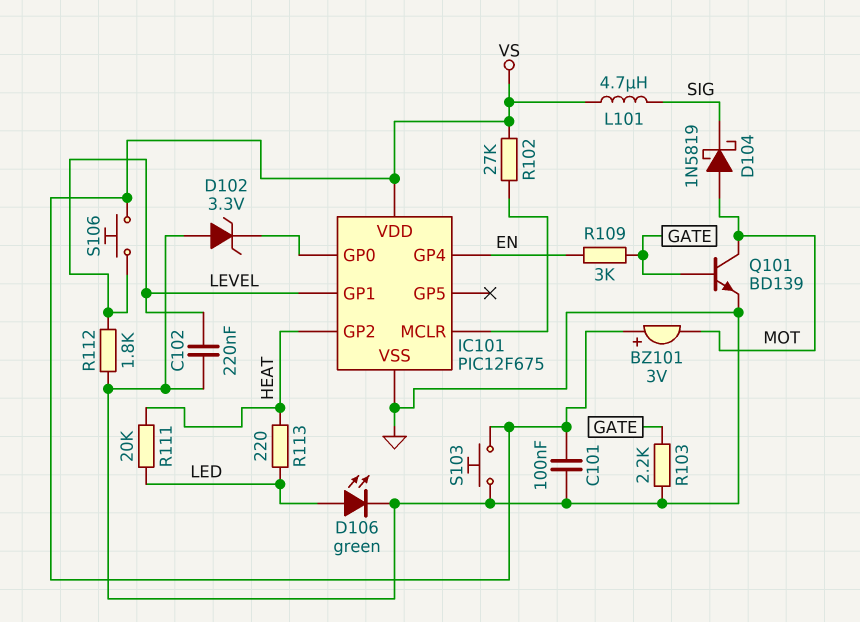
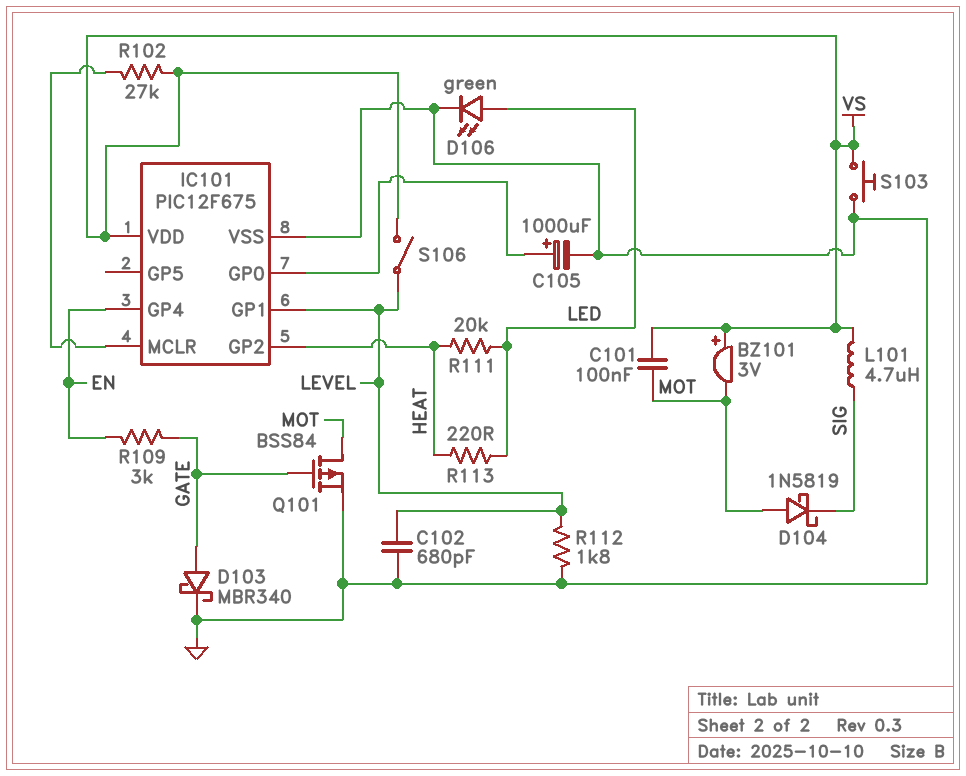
C101: 100nF (GND, VS) -> 100nF (MOT, VS)
C102: 220nF (GND, LEVEL) -> 680pF (GND, LEVEL)
C105: none -> 1000uF (plus IC101/GP0, minus GND)
D102: zener 3.3V (A GND, K IC101/GP0) -> none
D103: none -> schottky MBR340 (A GATE, K GND)
Q101: NPN BD139 (B GATE, C MOT, E GND) -> PMOS BSS84 (G GATE, D MOT, S GND)
R103: 2.2k (GATE, GND) -> none
S106: button (LEVEL, VS) -> switch (LEVEL, VS)

